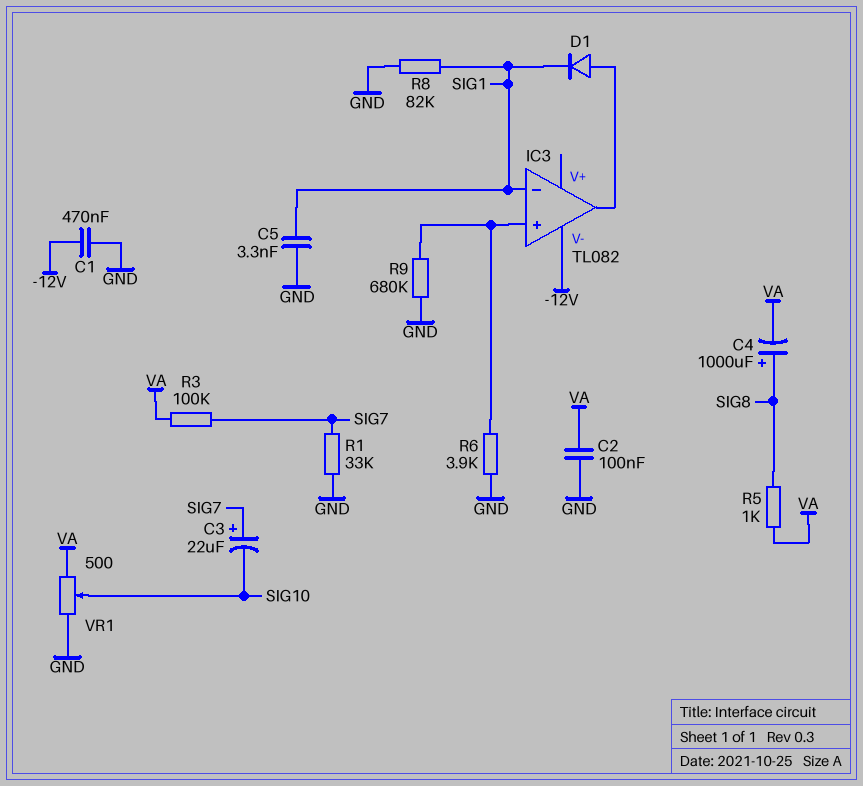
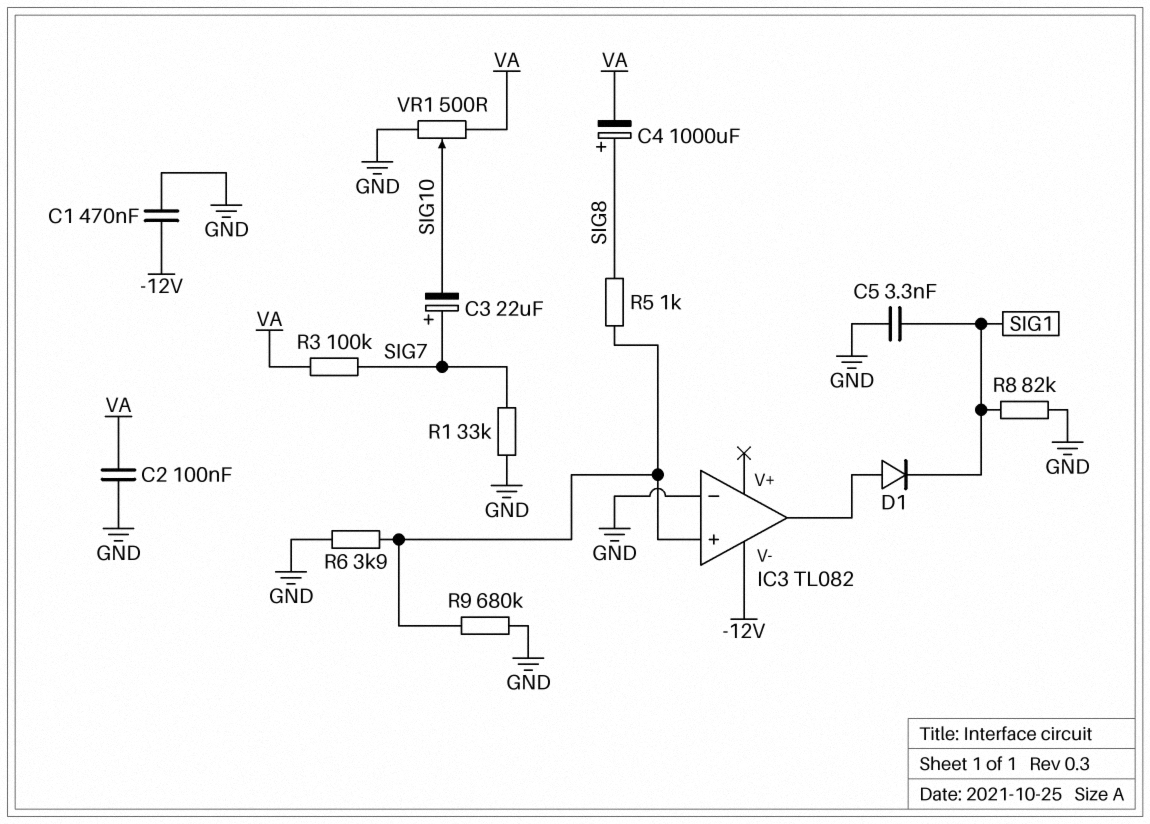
IC3 pin in-: SIG1 -> GND
R5: 1k (SIG8, VA) -> 1k (IC3/in+, SIG8)

